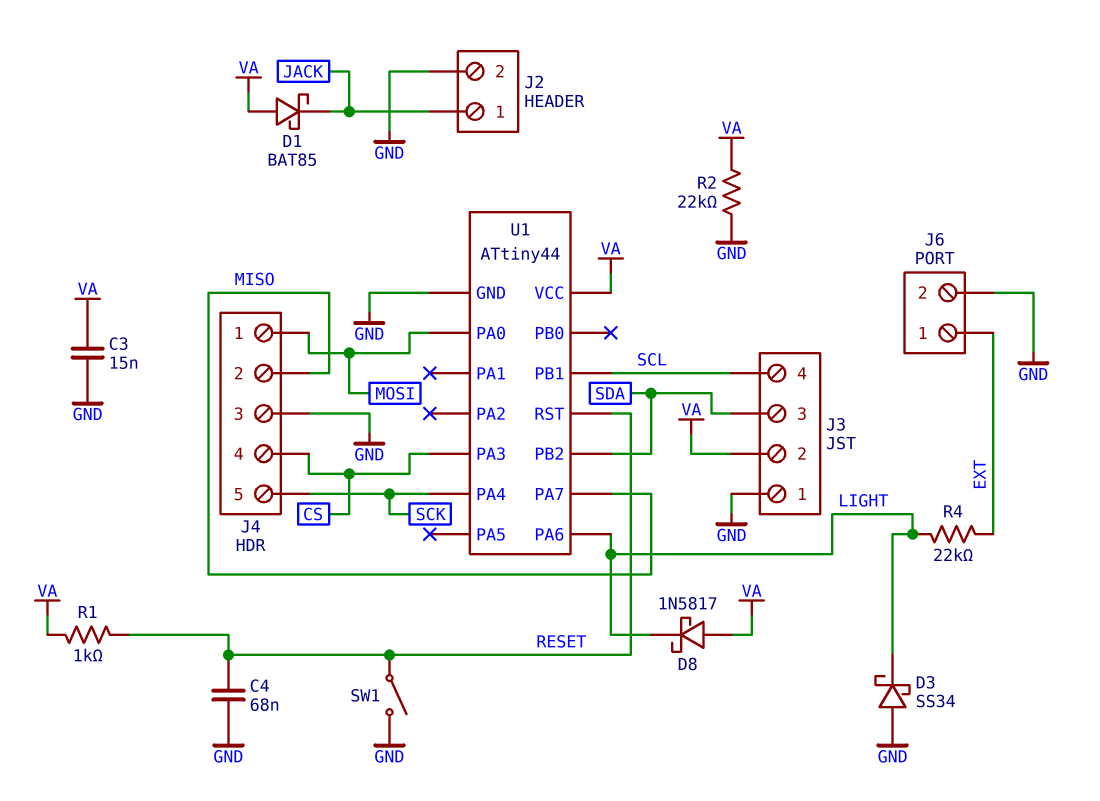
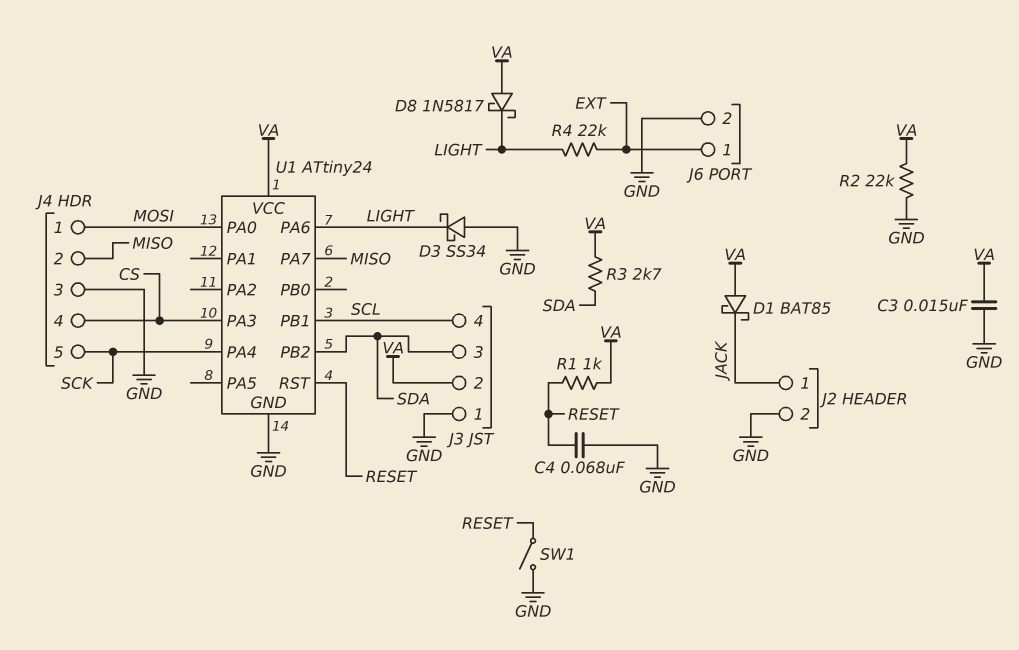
R3: none -> 2.7k (SDA, VA)
U1: ATtiny44 -> ATtiny24

